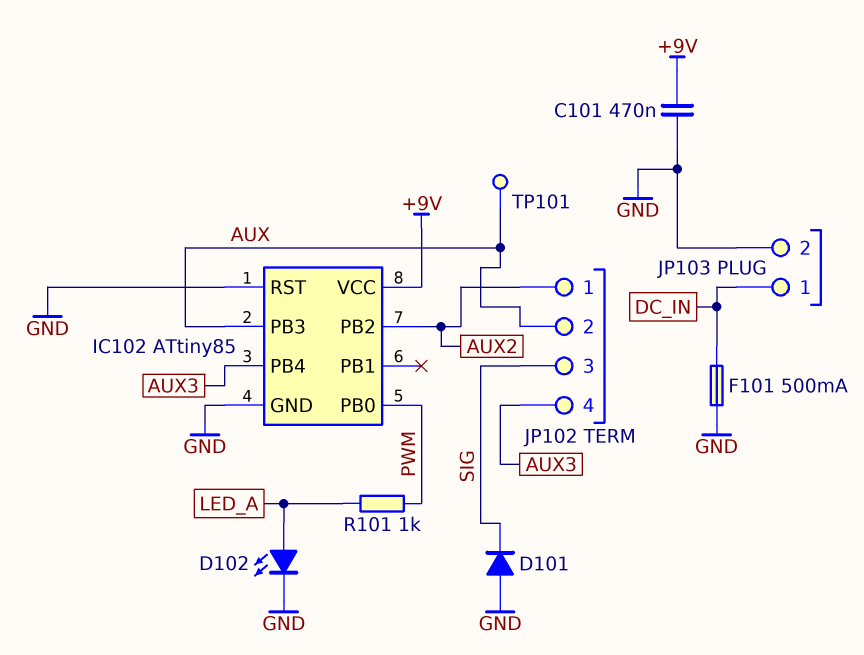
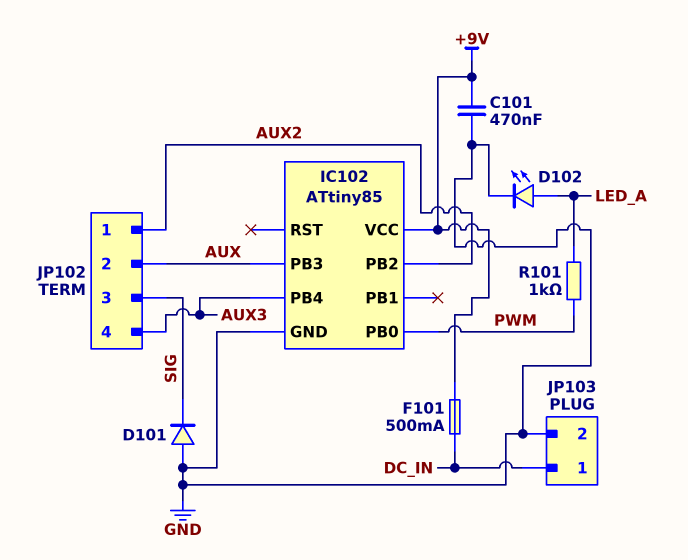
F101: 500mA (DC_IN, GND) -> 500mA (+9V, DC_IN)
IC102 pin RST: GND -> none
TP101: test point (AUX) -> none

